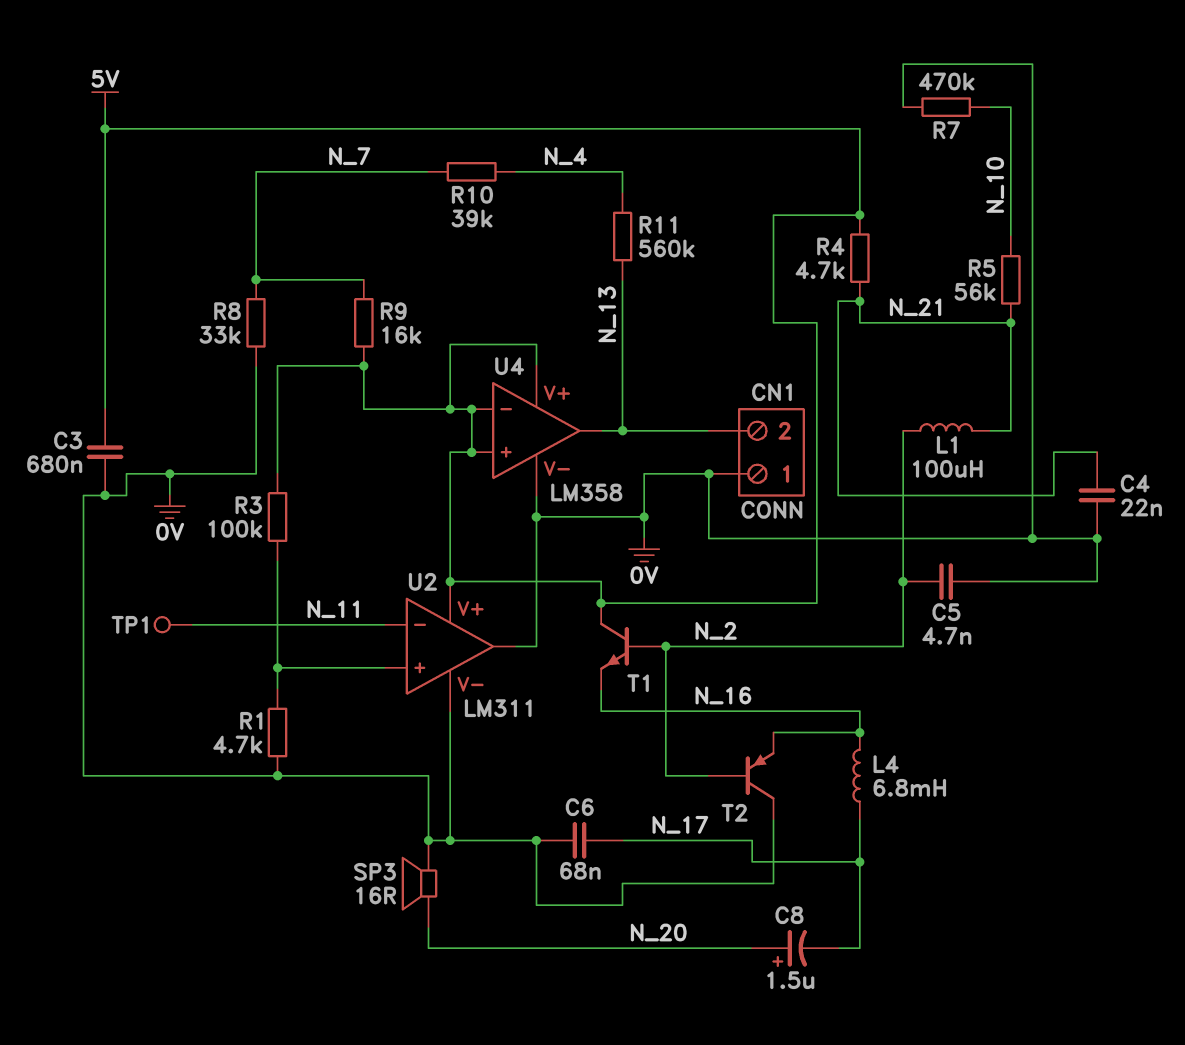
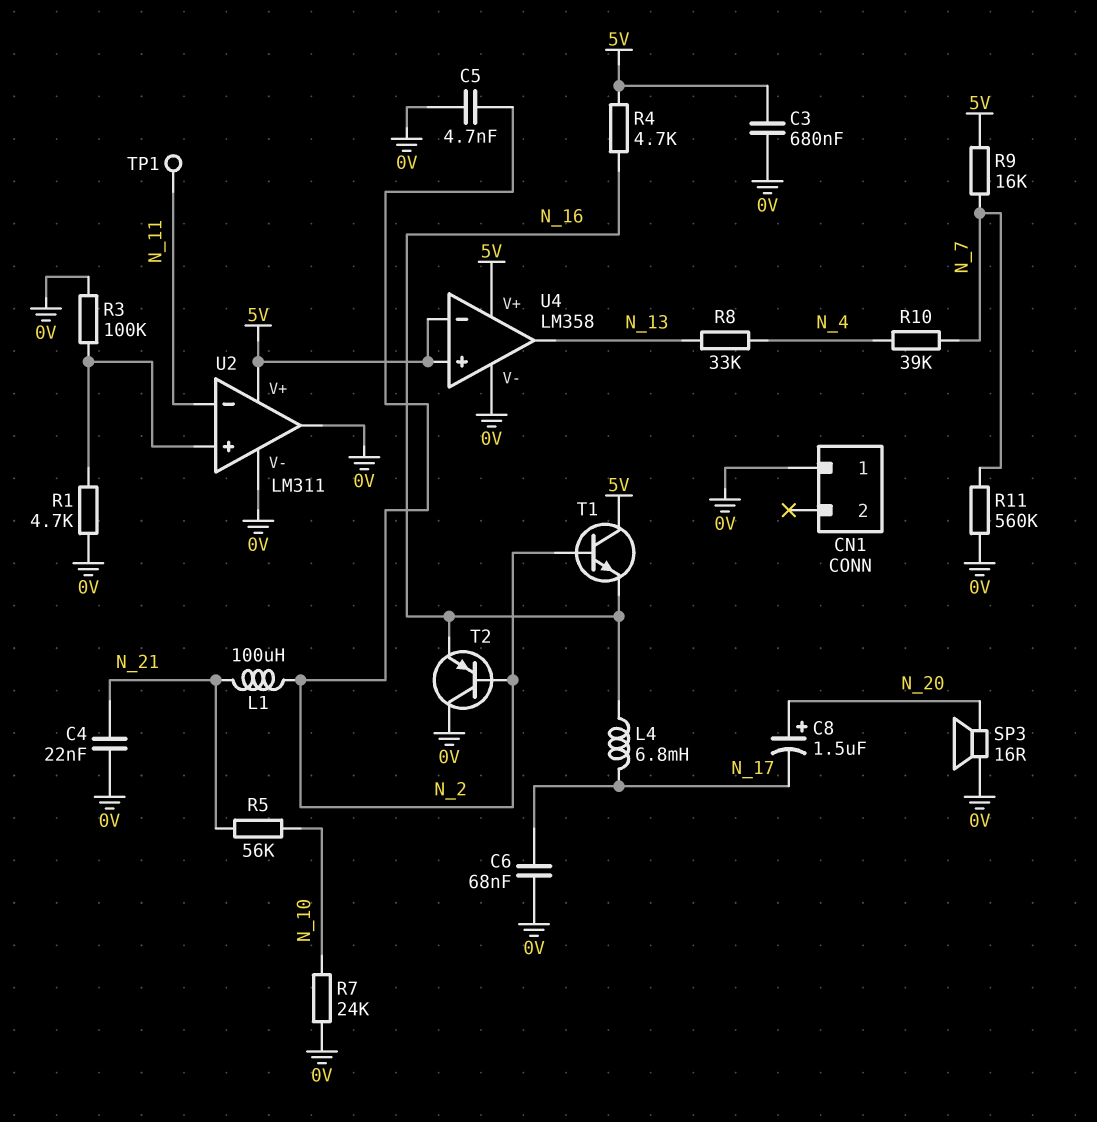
CN1 pin 2: N_13 -> none
R3: 100k (5V, U2/in+) -> 100k (0V, U2/in+)
R4: 4.7k (5V, N_21) -> 4.7k (5V, N_16)
R7: 470k (0V, N_10) -> 24k (0V, N_10)
R8: 33k (0V, N_7) -> 33k (N_4, N_13)
R11: 560k (N_4, N_13) -> 560k (0V, N_7)

